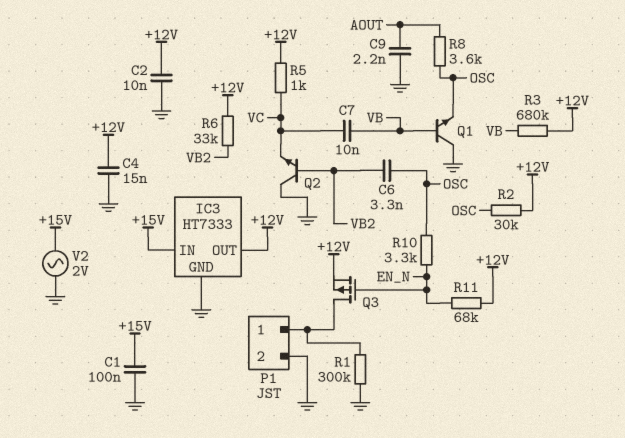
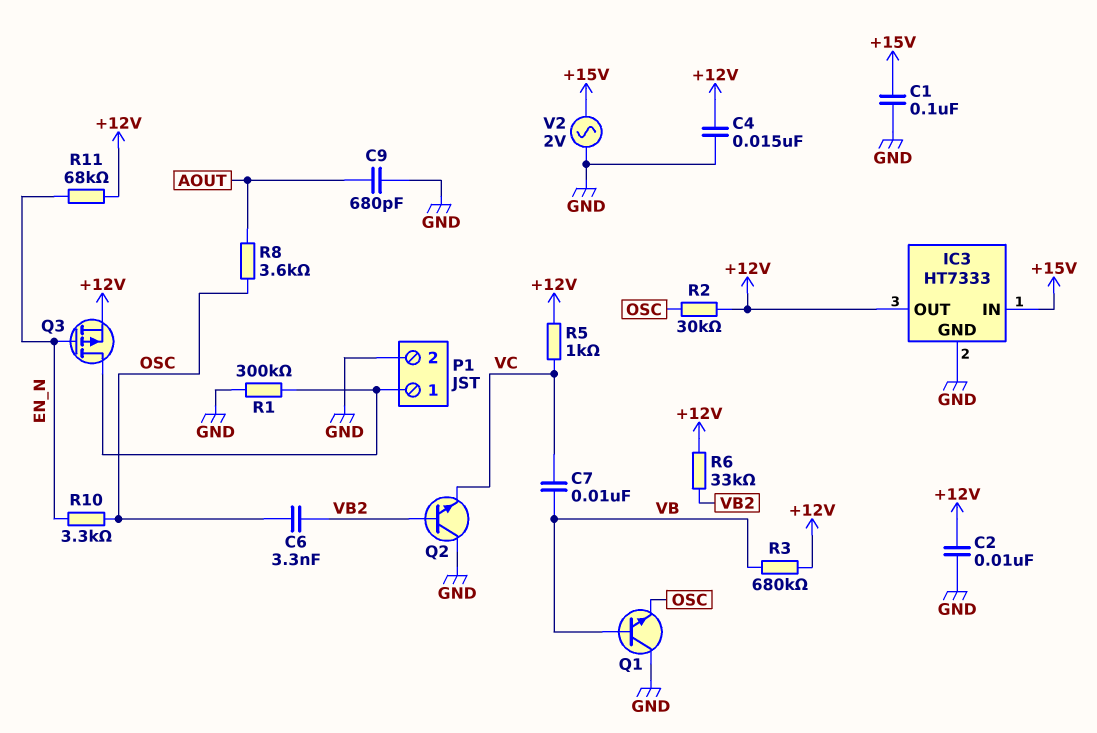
C9: 2.2nF (AOUT, GND) -> 680pF (AOUT, GND)

